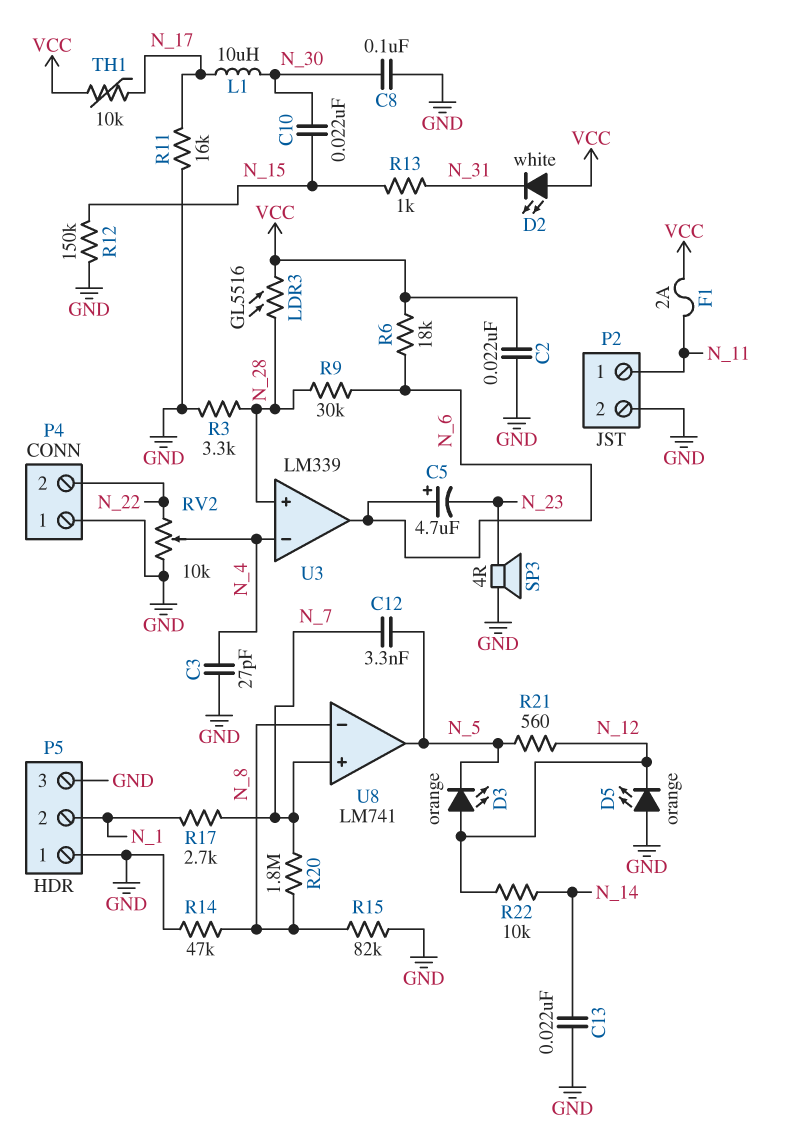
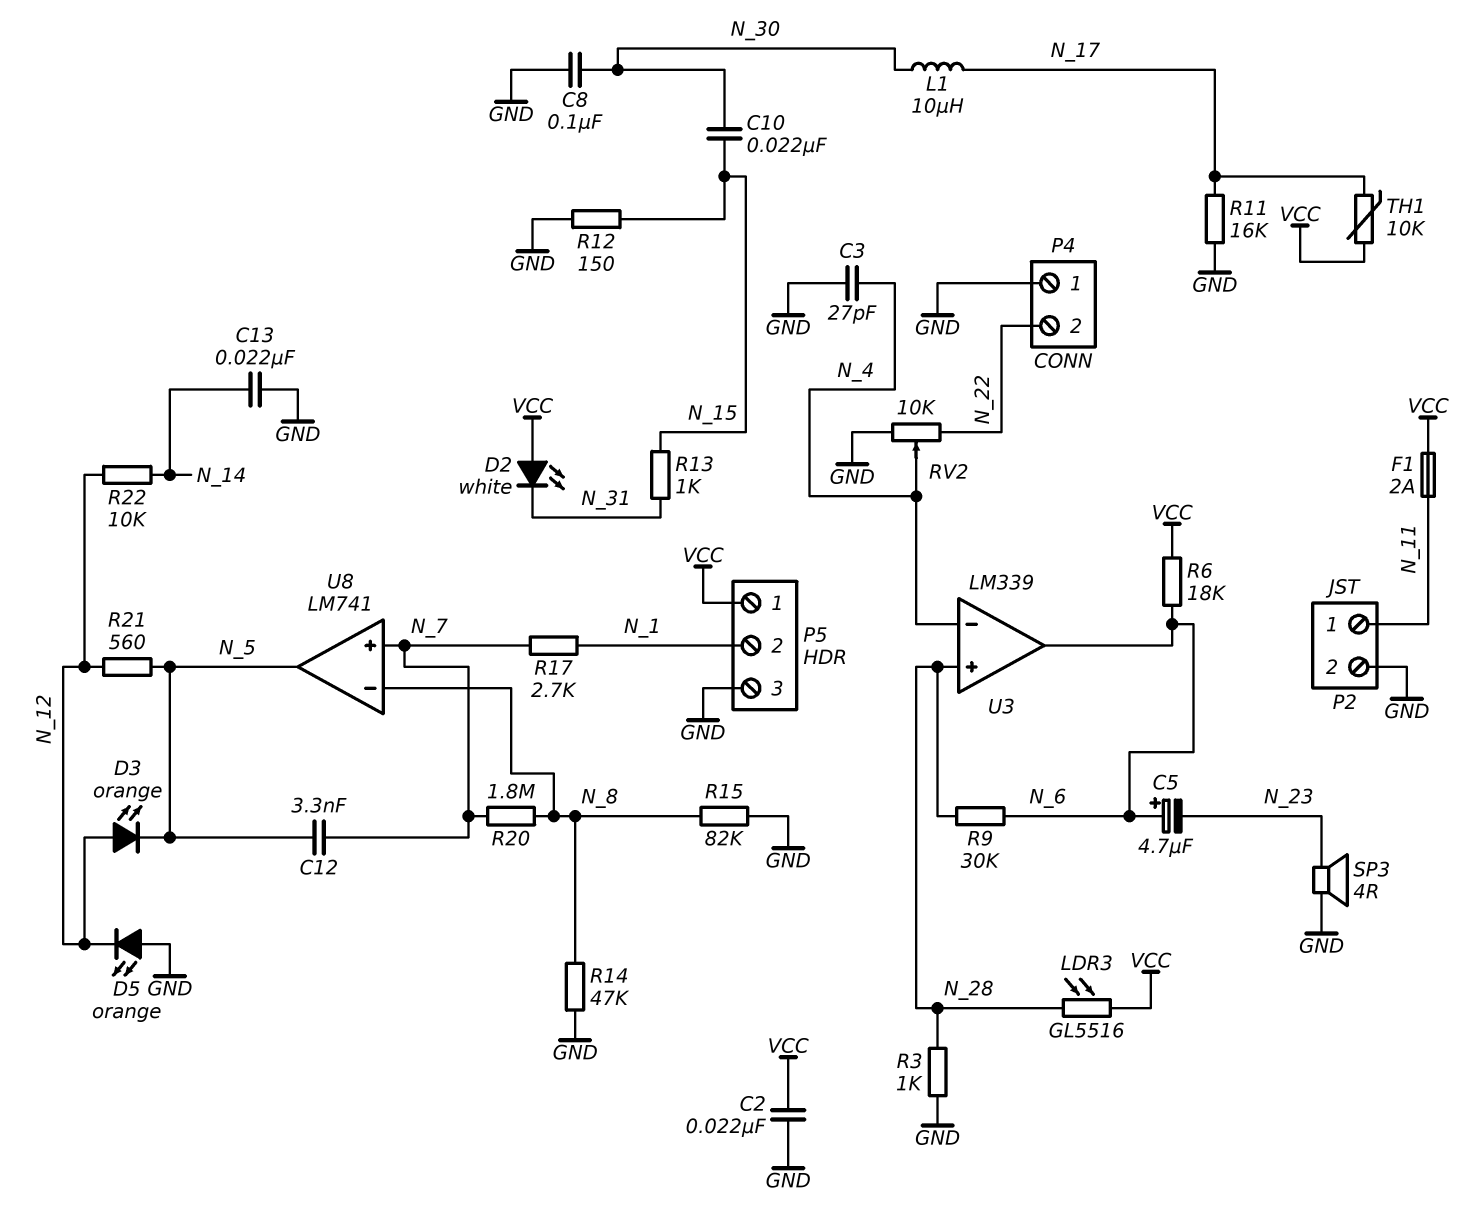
P5 pin 1: GND -> VCC
R3: 3.3k (GND, N_28) -> 1k (GND, N_28)
R12: 150k (GND, N_15) -> 150 (GND, N_15)

